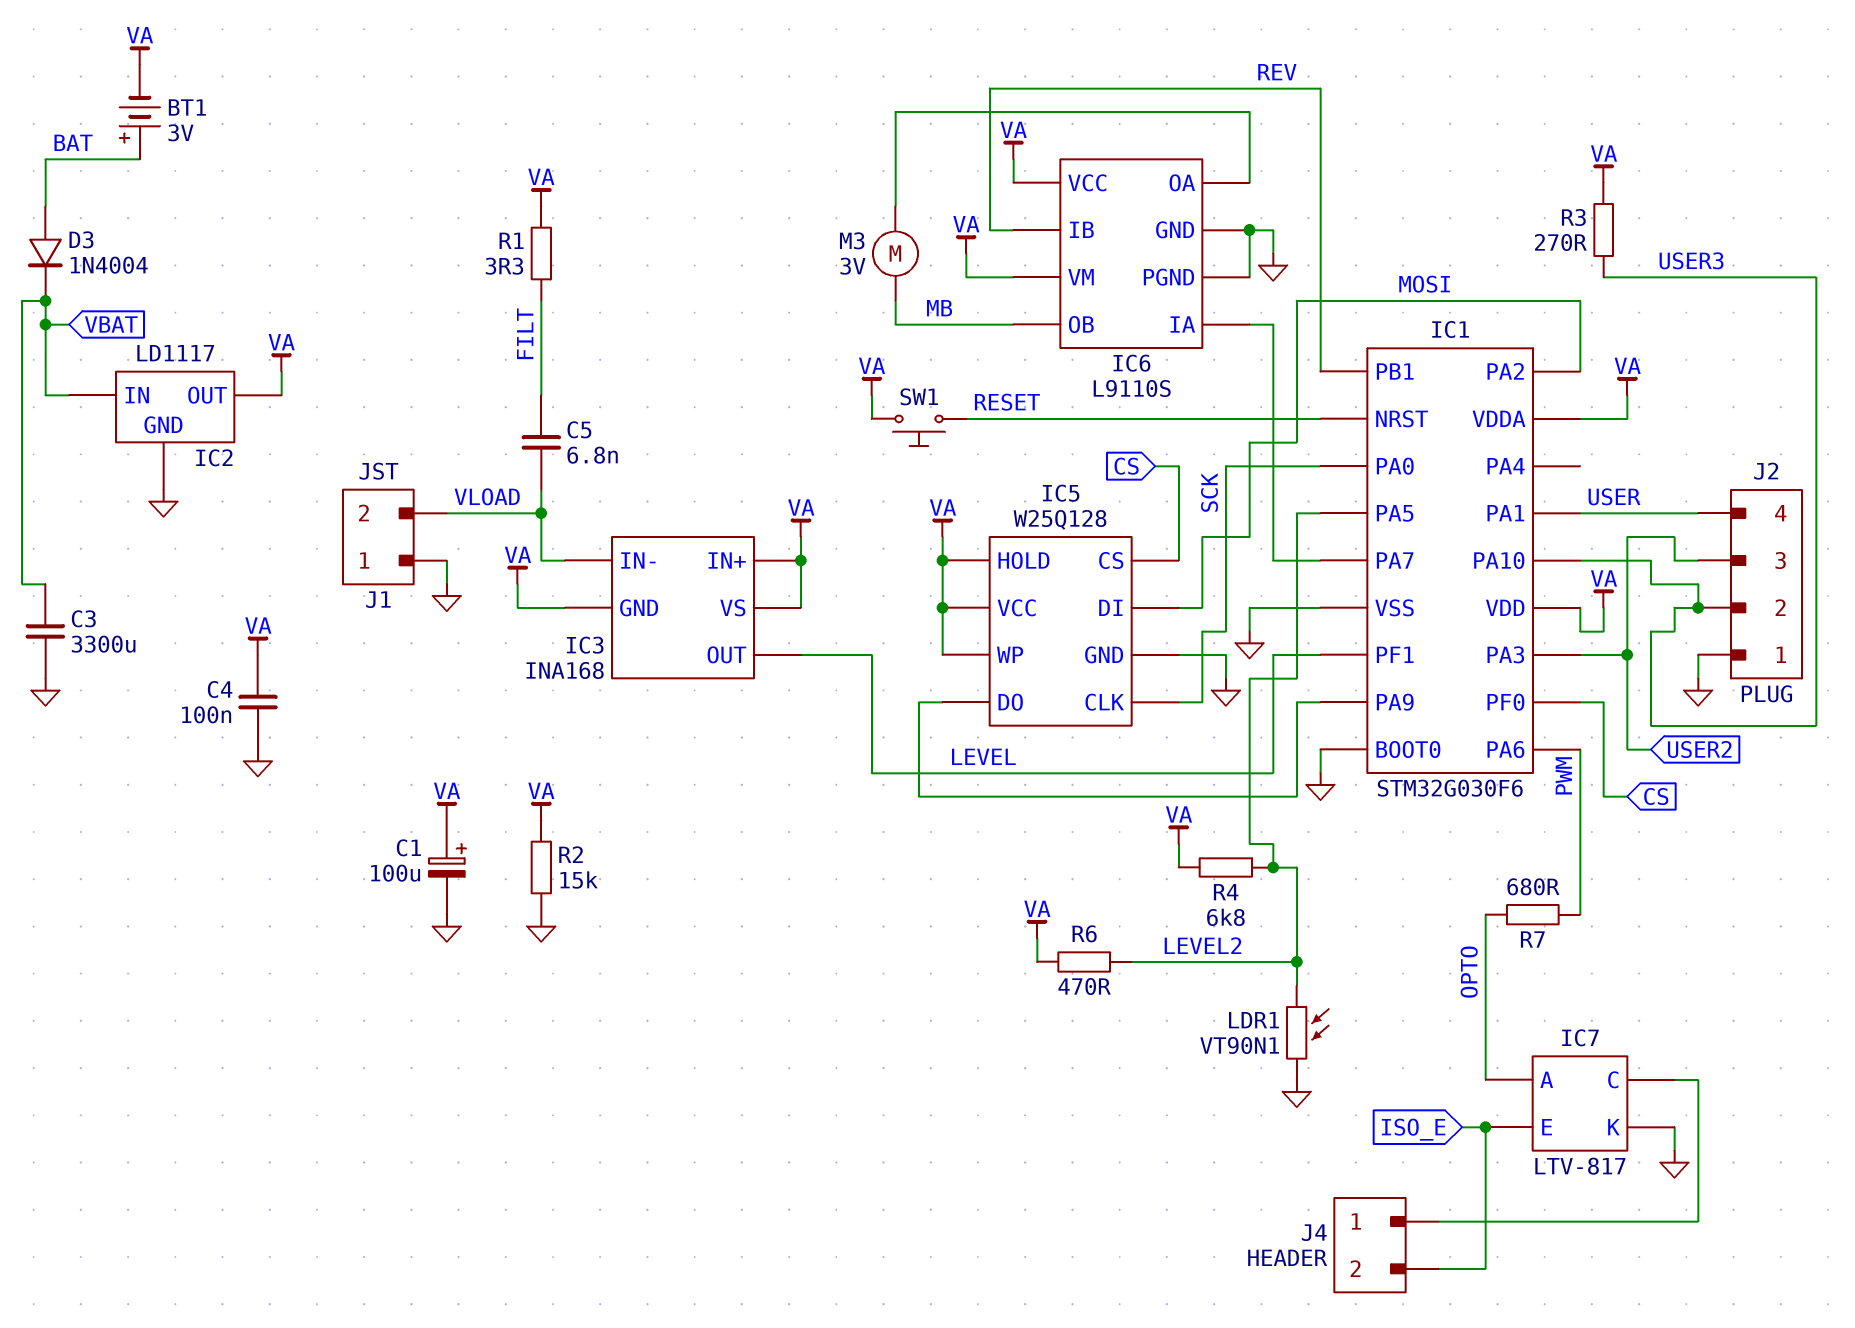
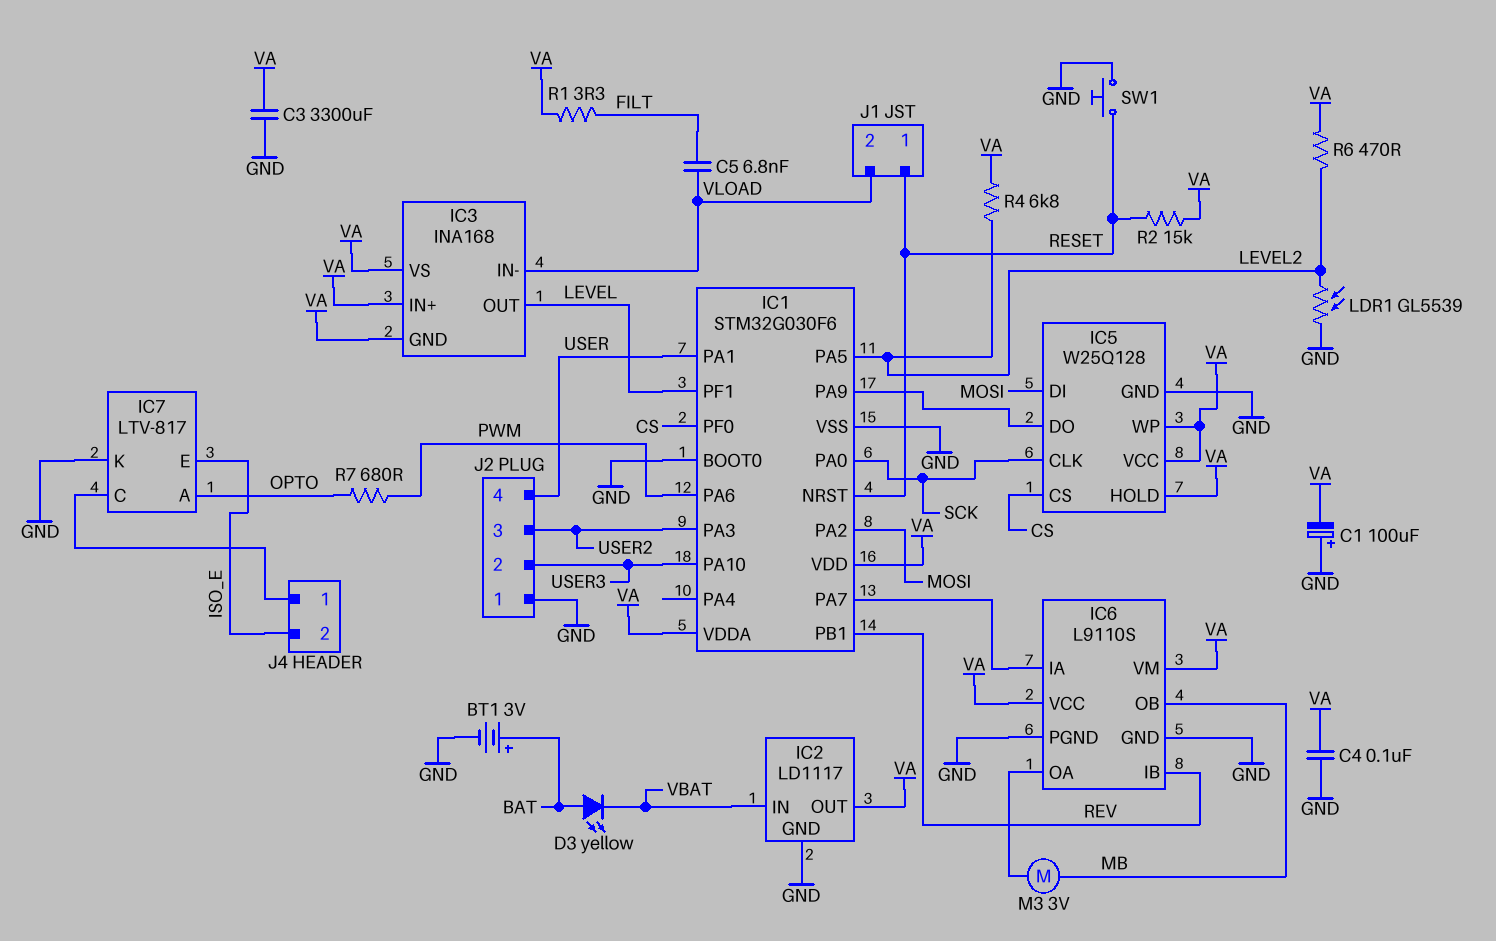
BT1: 3V (plus BAT, minus VA) -> 3V (plus BAT, minus GND)
C1: 100uF (plus VA, minus GND) -> 100uF (plus GND, minus VA)
C3: 3300uF (GND, VBAT) -> 3300uF (GND, VA)
D3: diode 1N4004 (A BAT, K VBAT) -> LED yellow (A BAT, K VBAT)
J1 pin 1: GND -> RESET
LDR1: VT90N1 (GND, LEVEL2) -> GL5539 (GND, LEVEL2)
R2: 15k (GND, VA) -> 15k (RESET, VA)
R3: 270 (USER3, VA) -> none
SW1: button (RESET, VA) -> button (GND, RESET)

